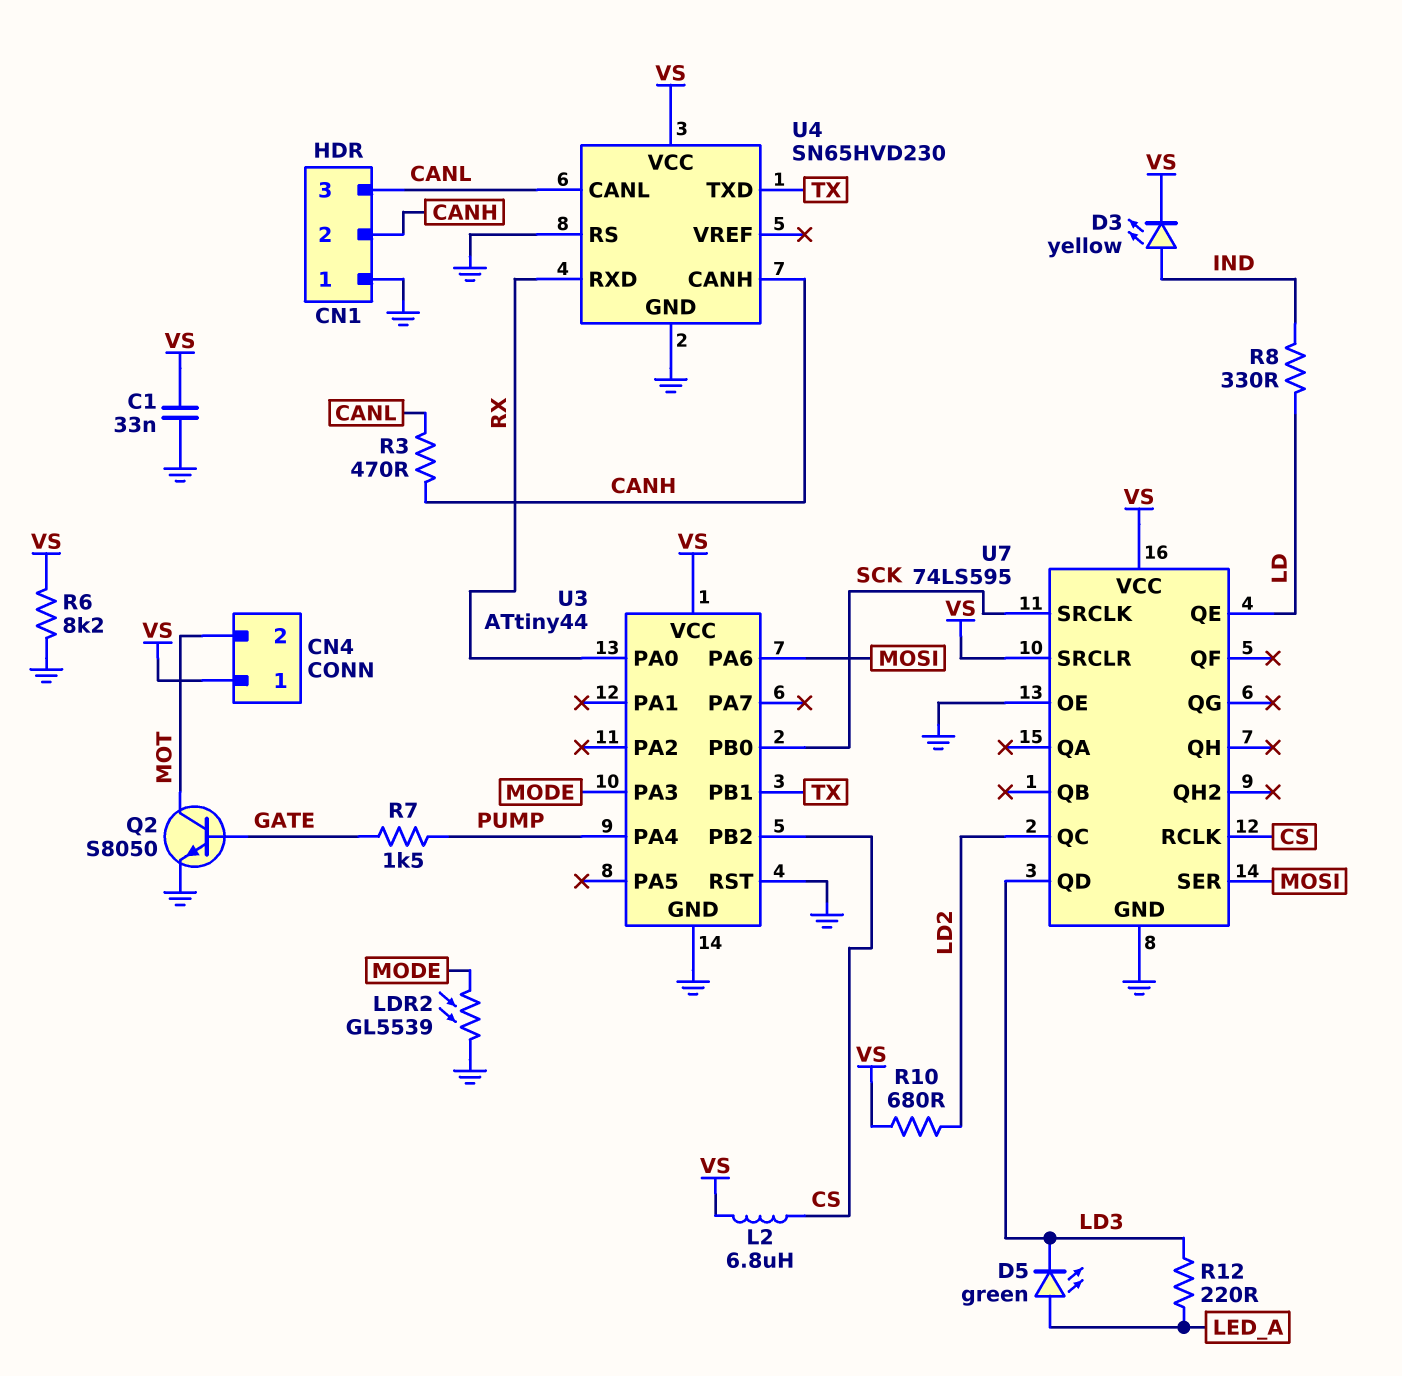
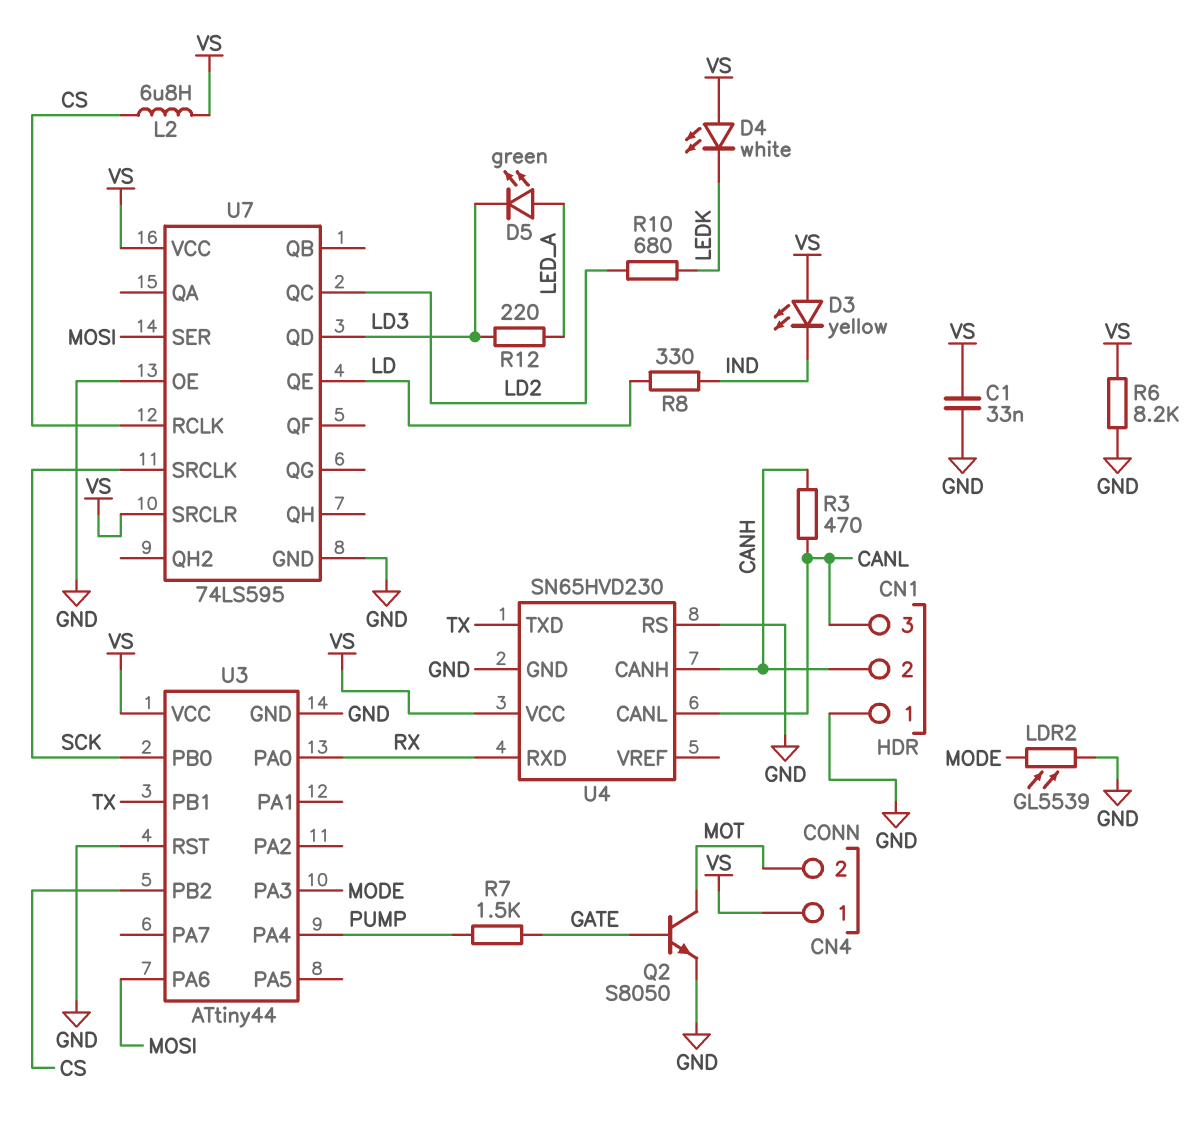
D3: LED yellow (A IND, K VS) -> LED yellow (A VS, K IND)
D4: none -> LED white (A VS, K LEDK)
R10: 680 (LD2, VS) -> 680 (LD2, LEDK)

